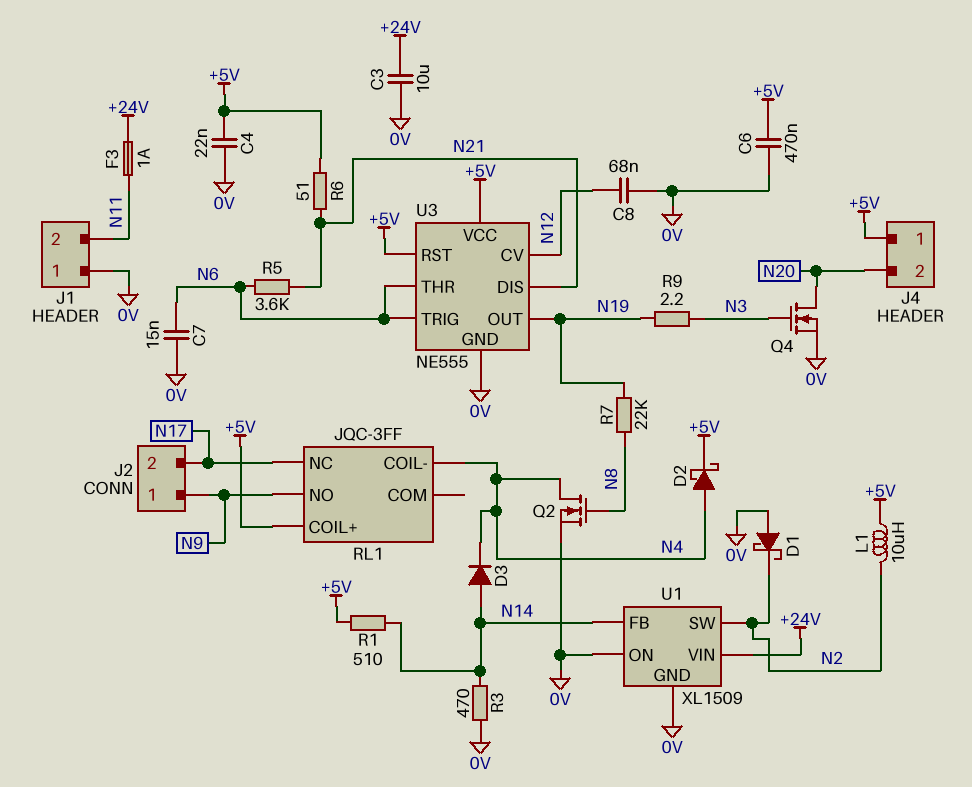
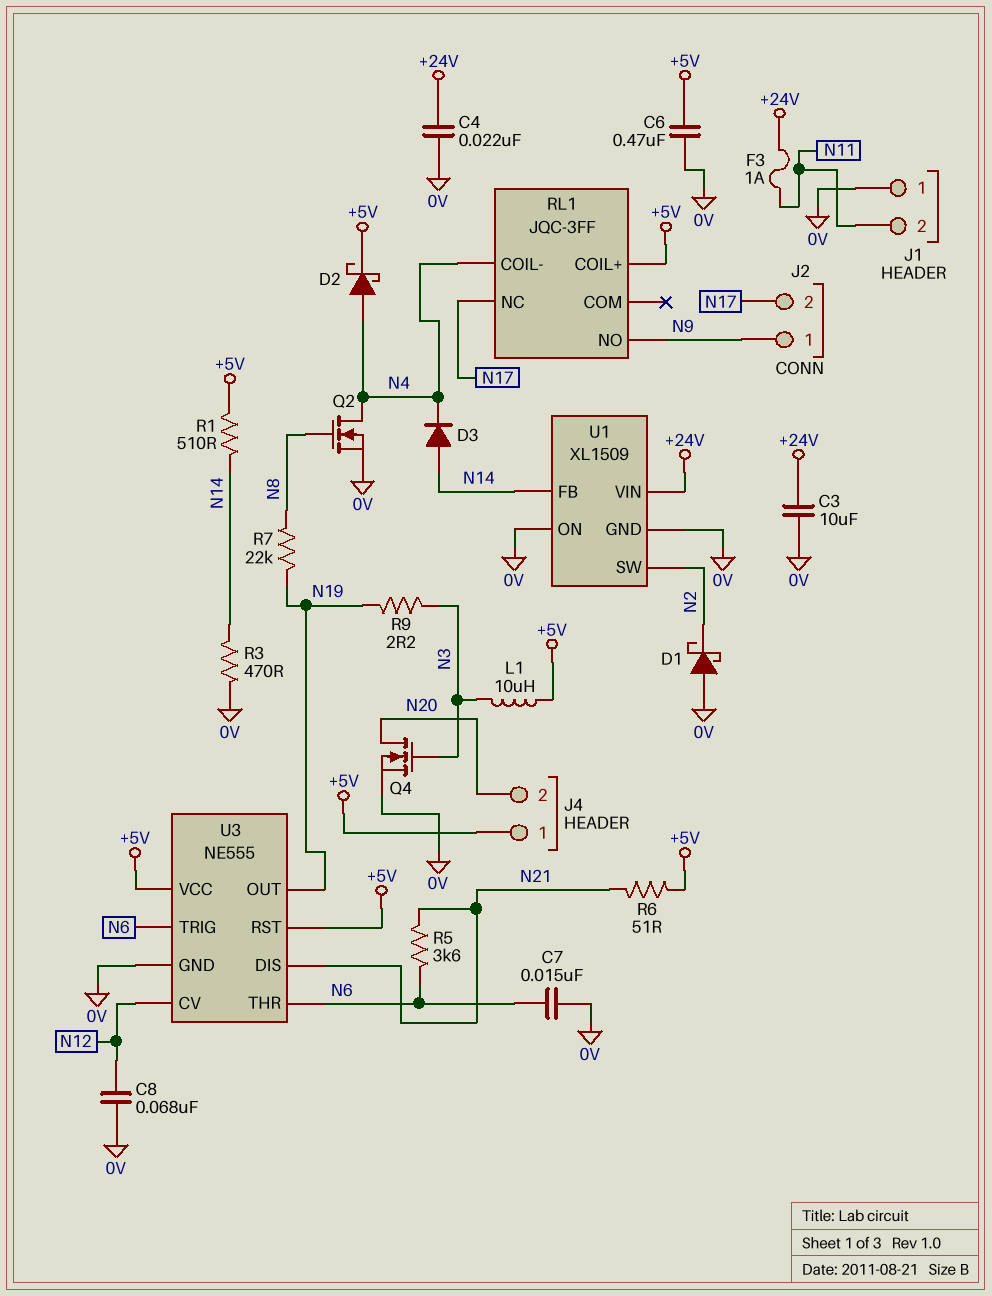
C4: 22nF (+5V, 0V) -> 22nF (+24V, 0V)
L1: 10uH (+5V, N2) -> 10uH (+5V, N3)

